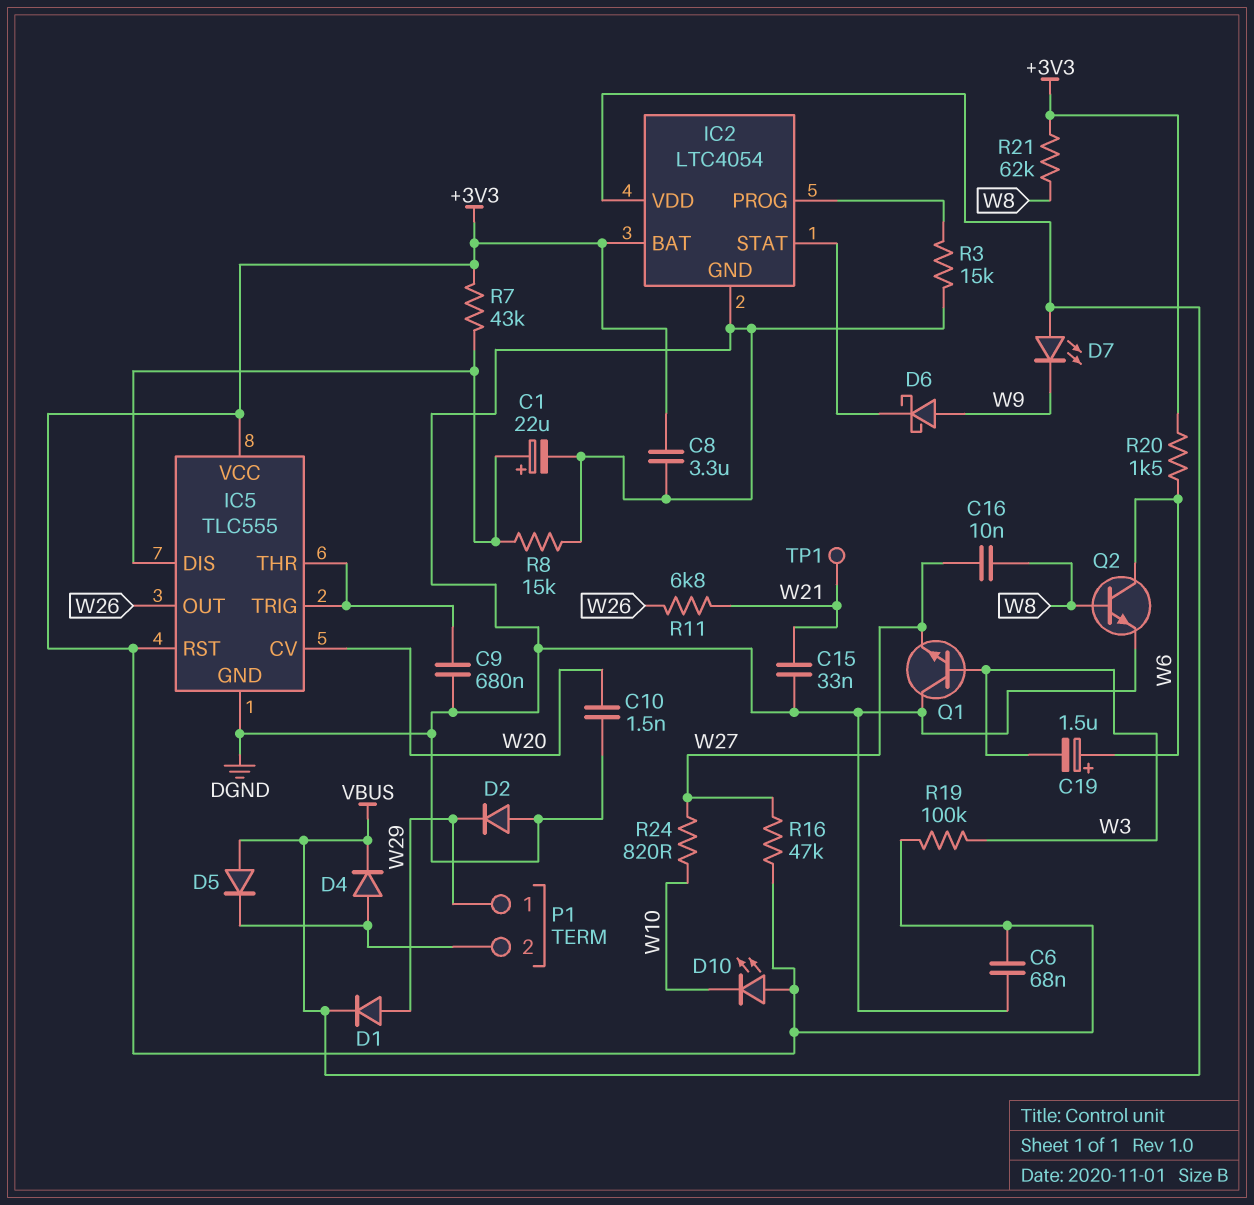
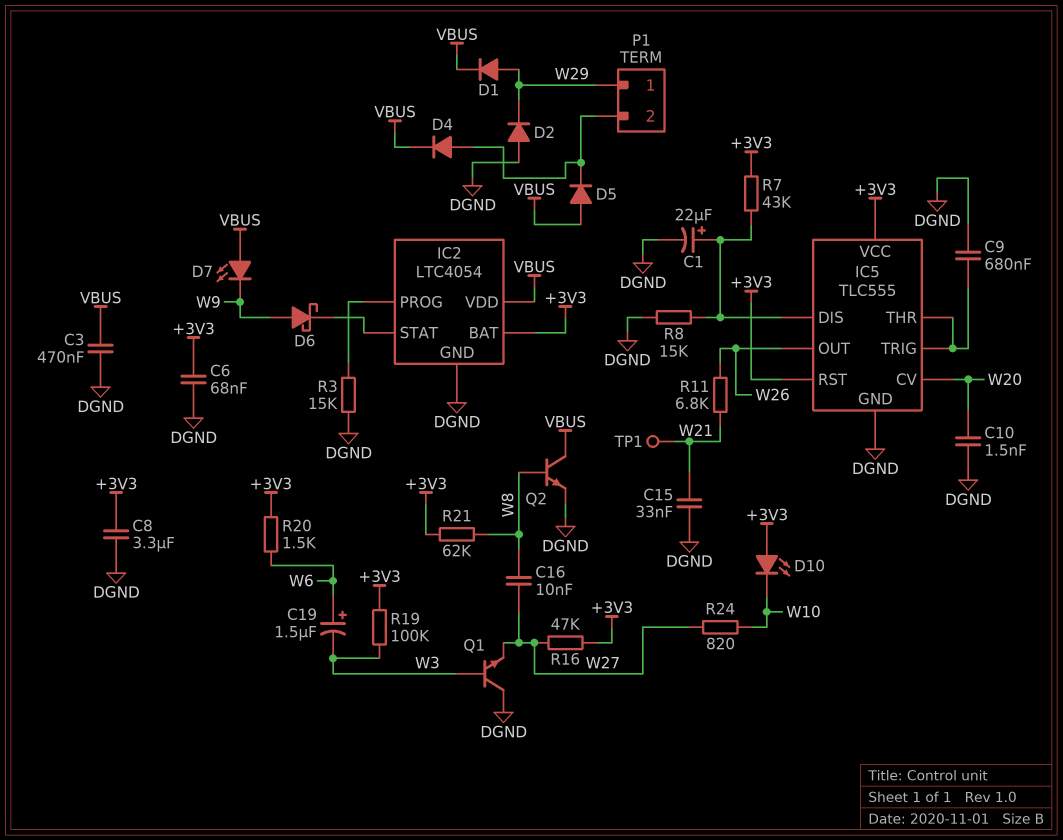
C3: none -> 470nF (DGND, VBUS)
Q2: NPN (B W8, C W6, E DGND) -> NPN (B W8, C VBUS, E DGND)

